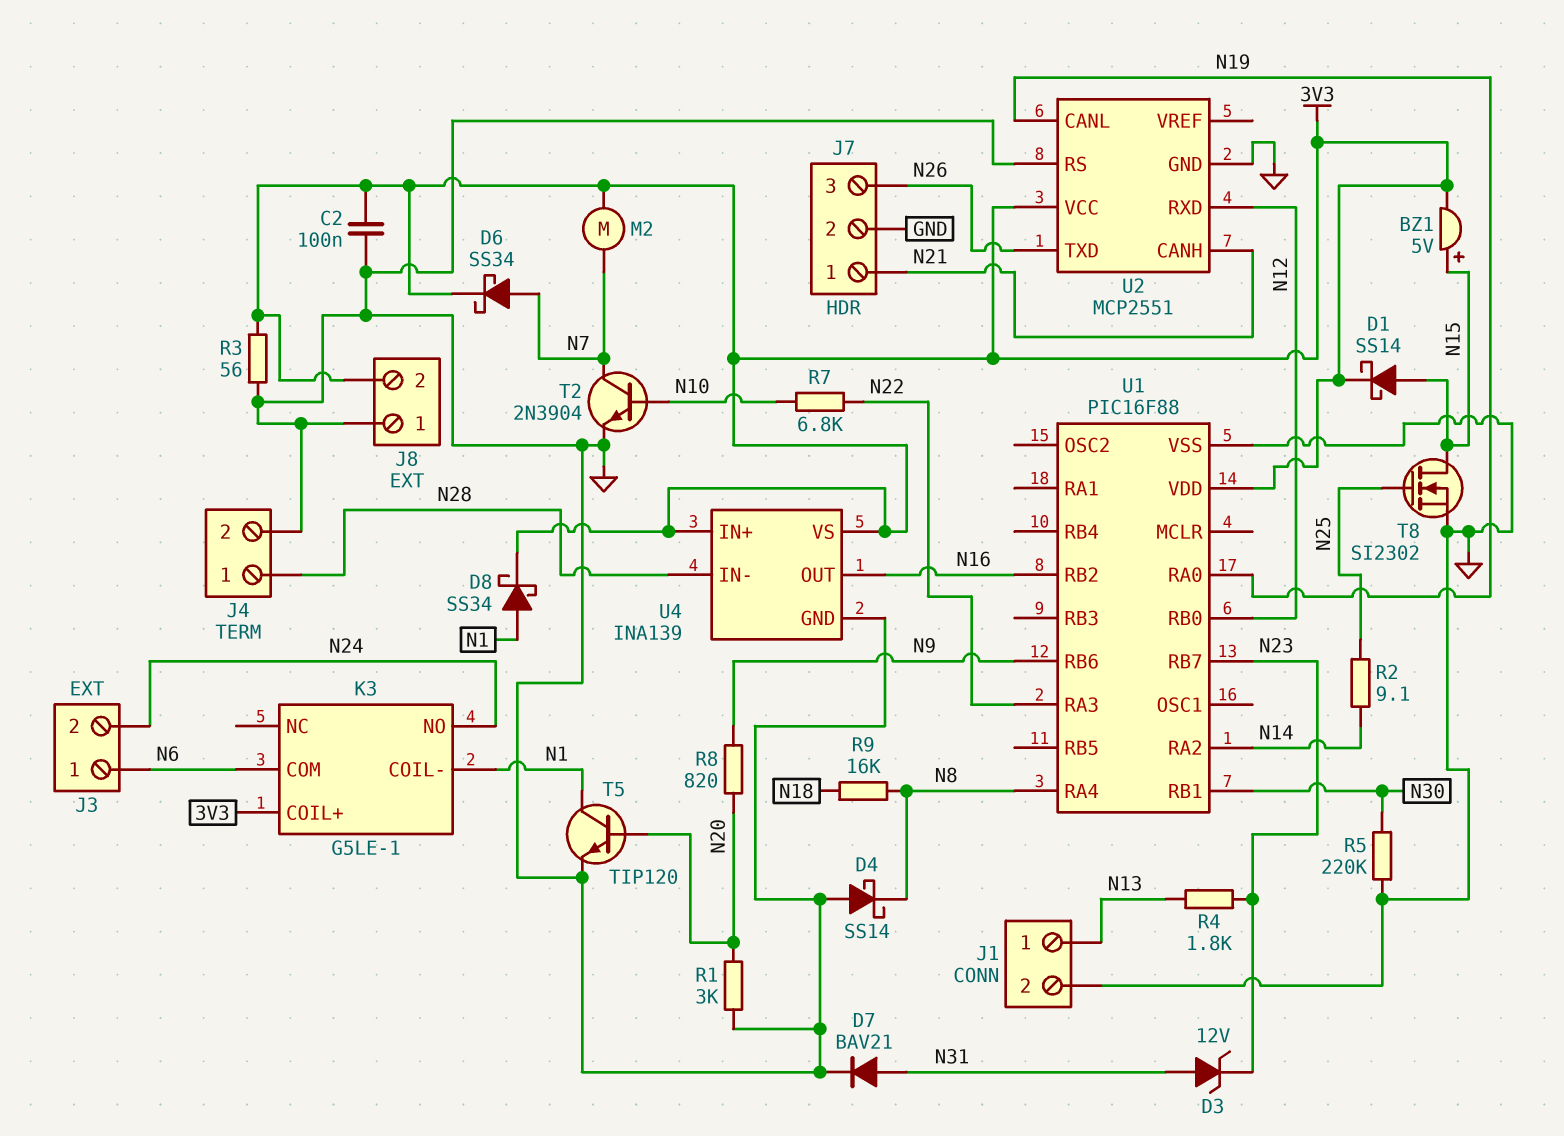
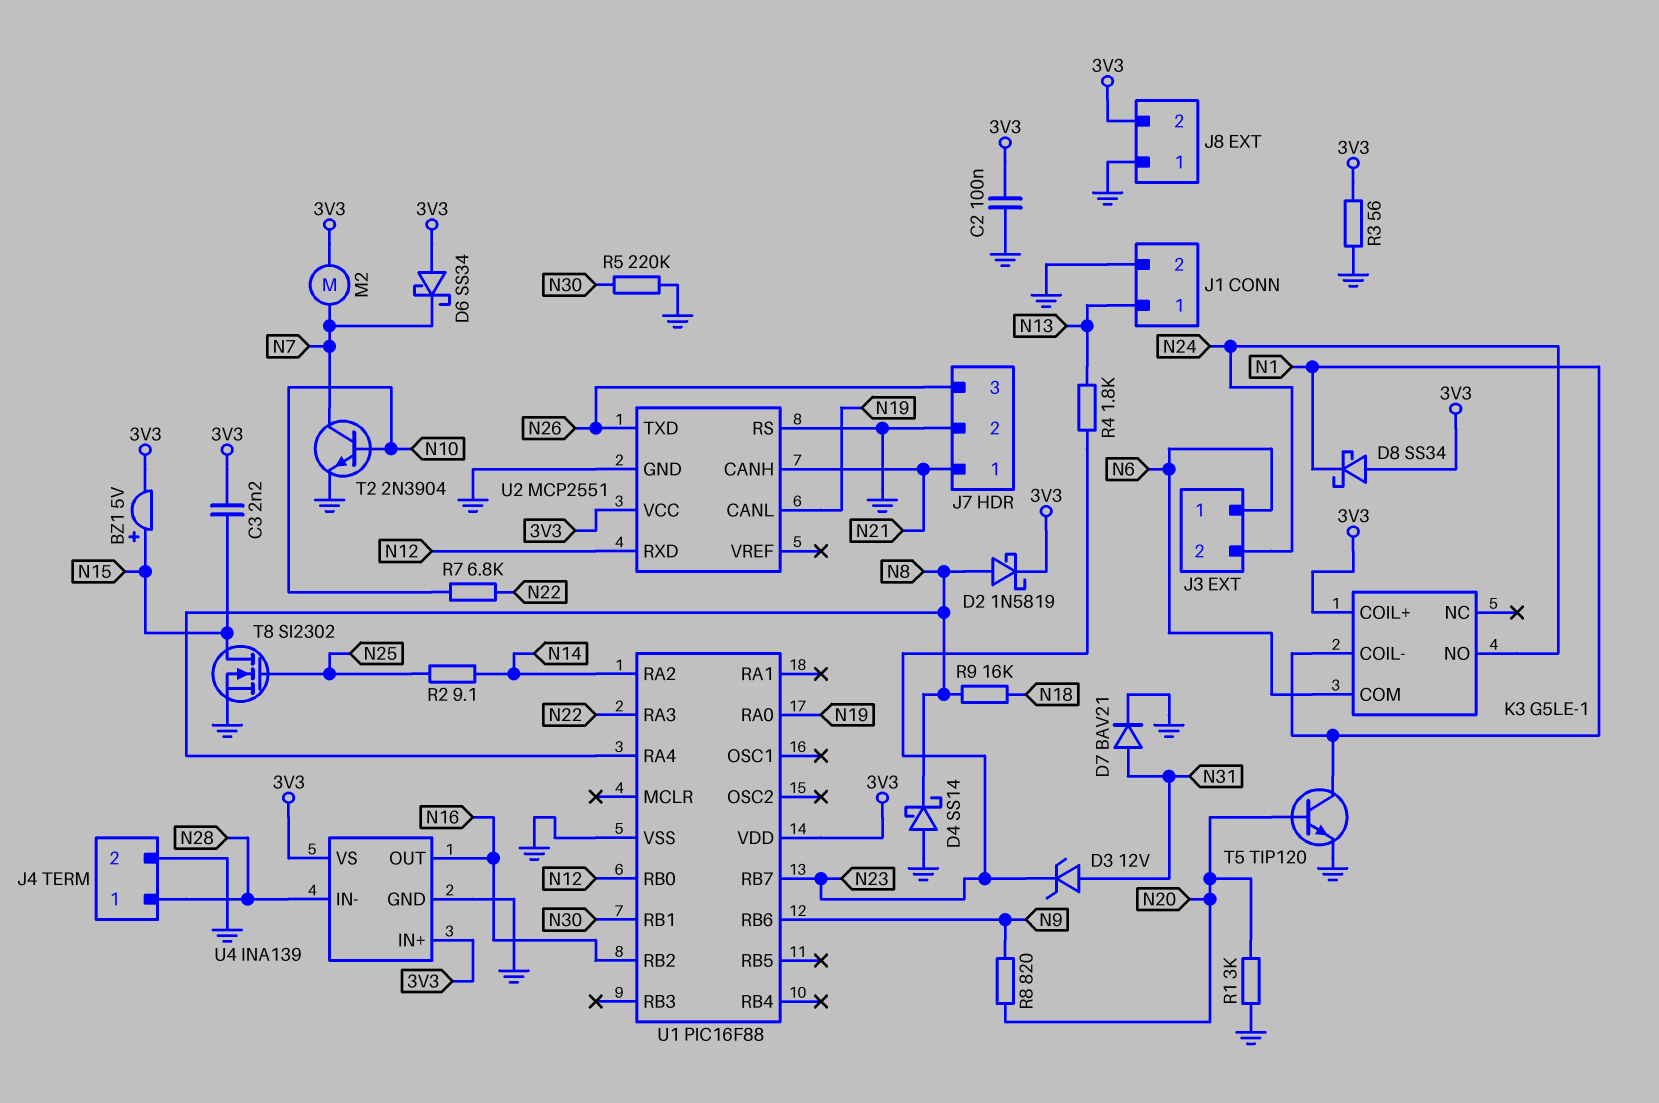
C3: none -> 2.2nF (3V3, N15)
D1: schottky SS14 (A N15, K 3V3) -> none
D2: none -> schottky 1N5819 (A N8, K 3V3)
D6: schottky SS34 (A N7, K 3V3) -> schottky SS34 (A 3V3, K N7)
D8: schottky SS34 (A N1, K 3V3) -> schottky SS34 (A 3V3, K N1)

